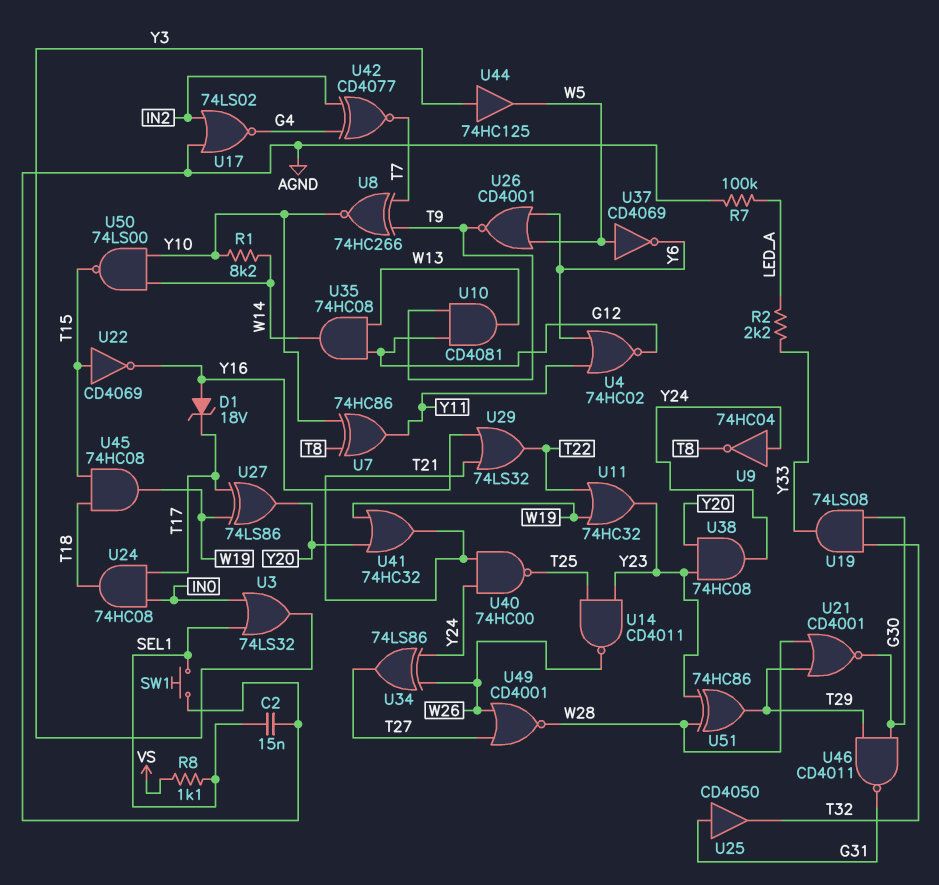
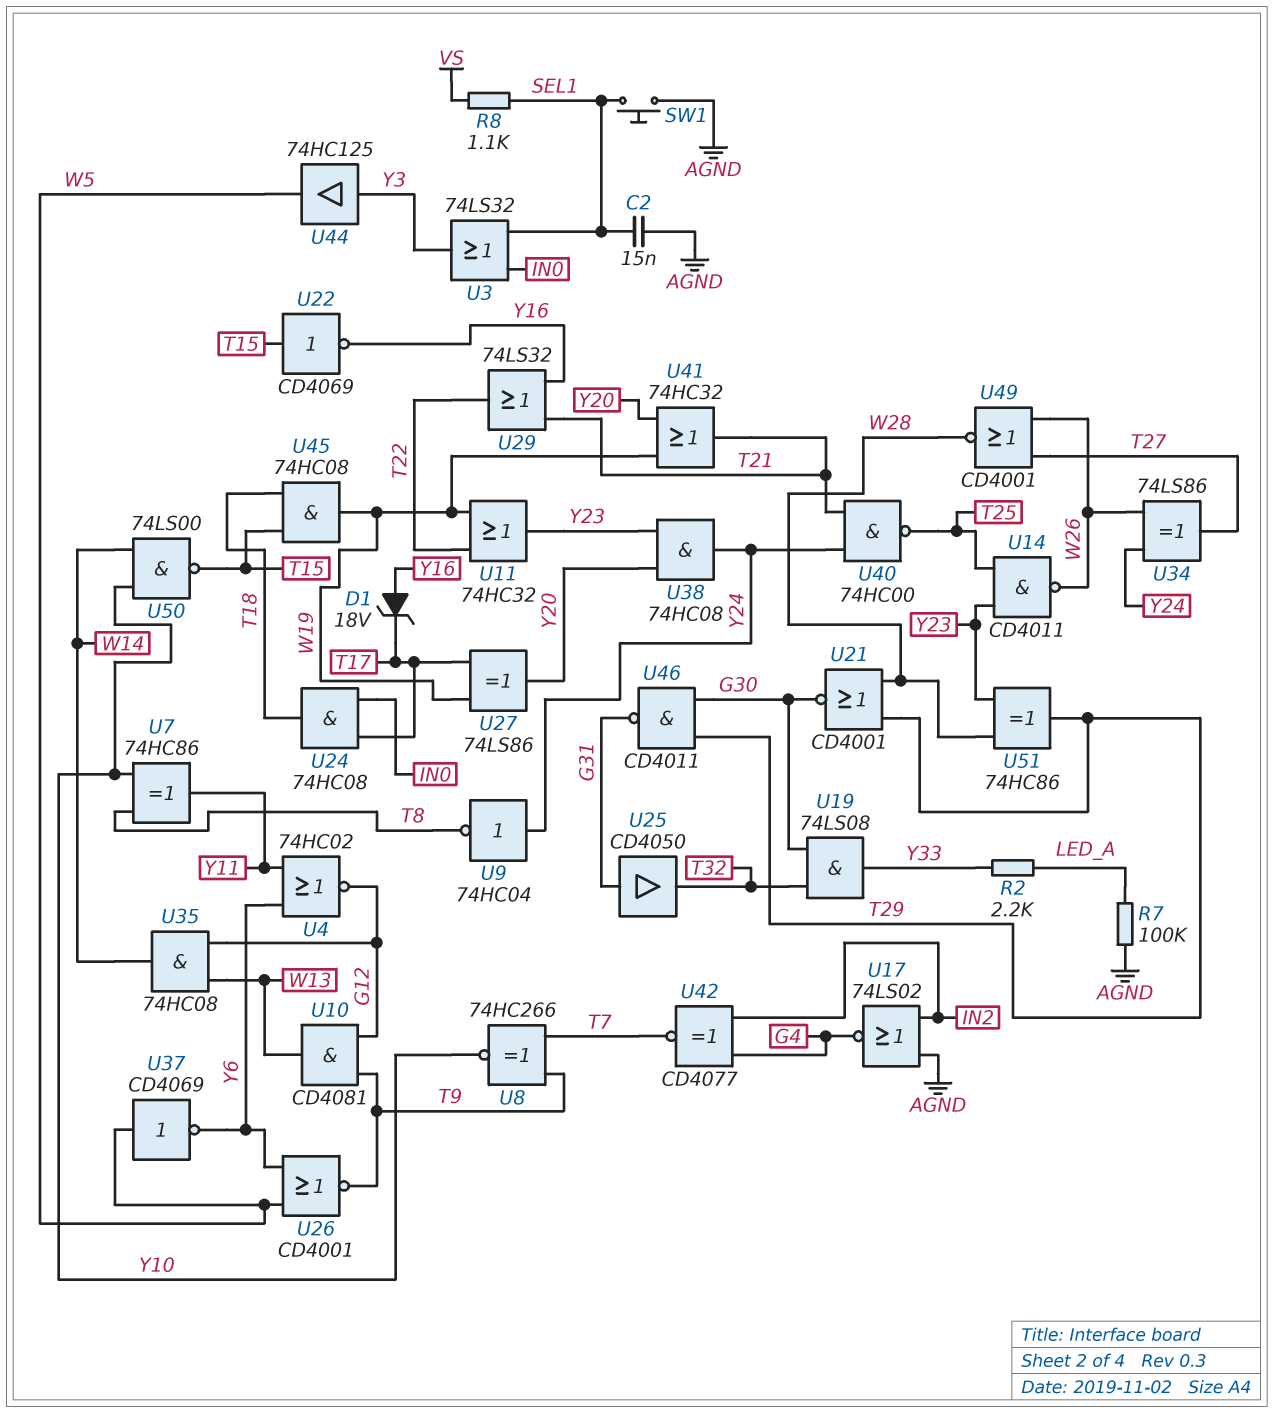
R1: 8.2k (W14, Y10) -> none

